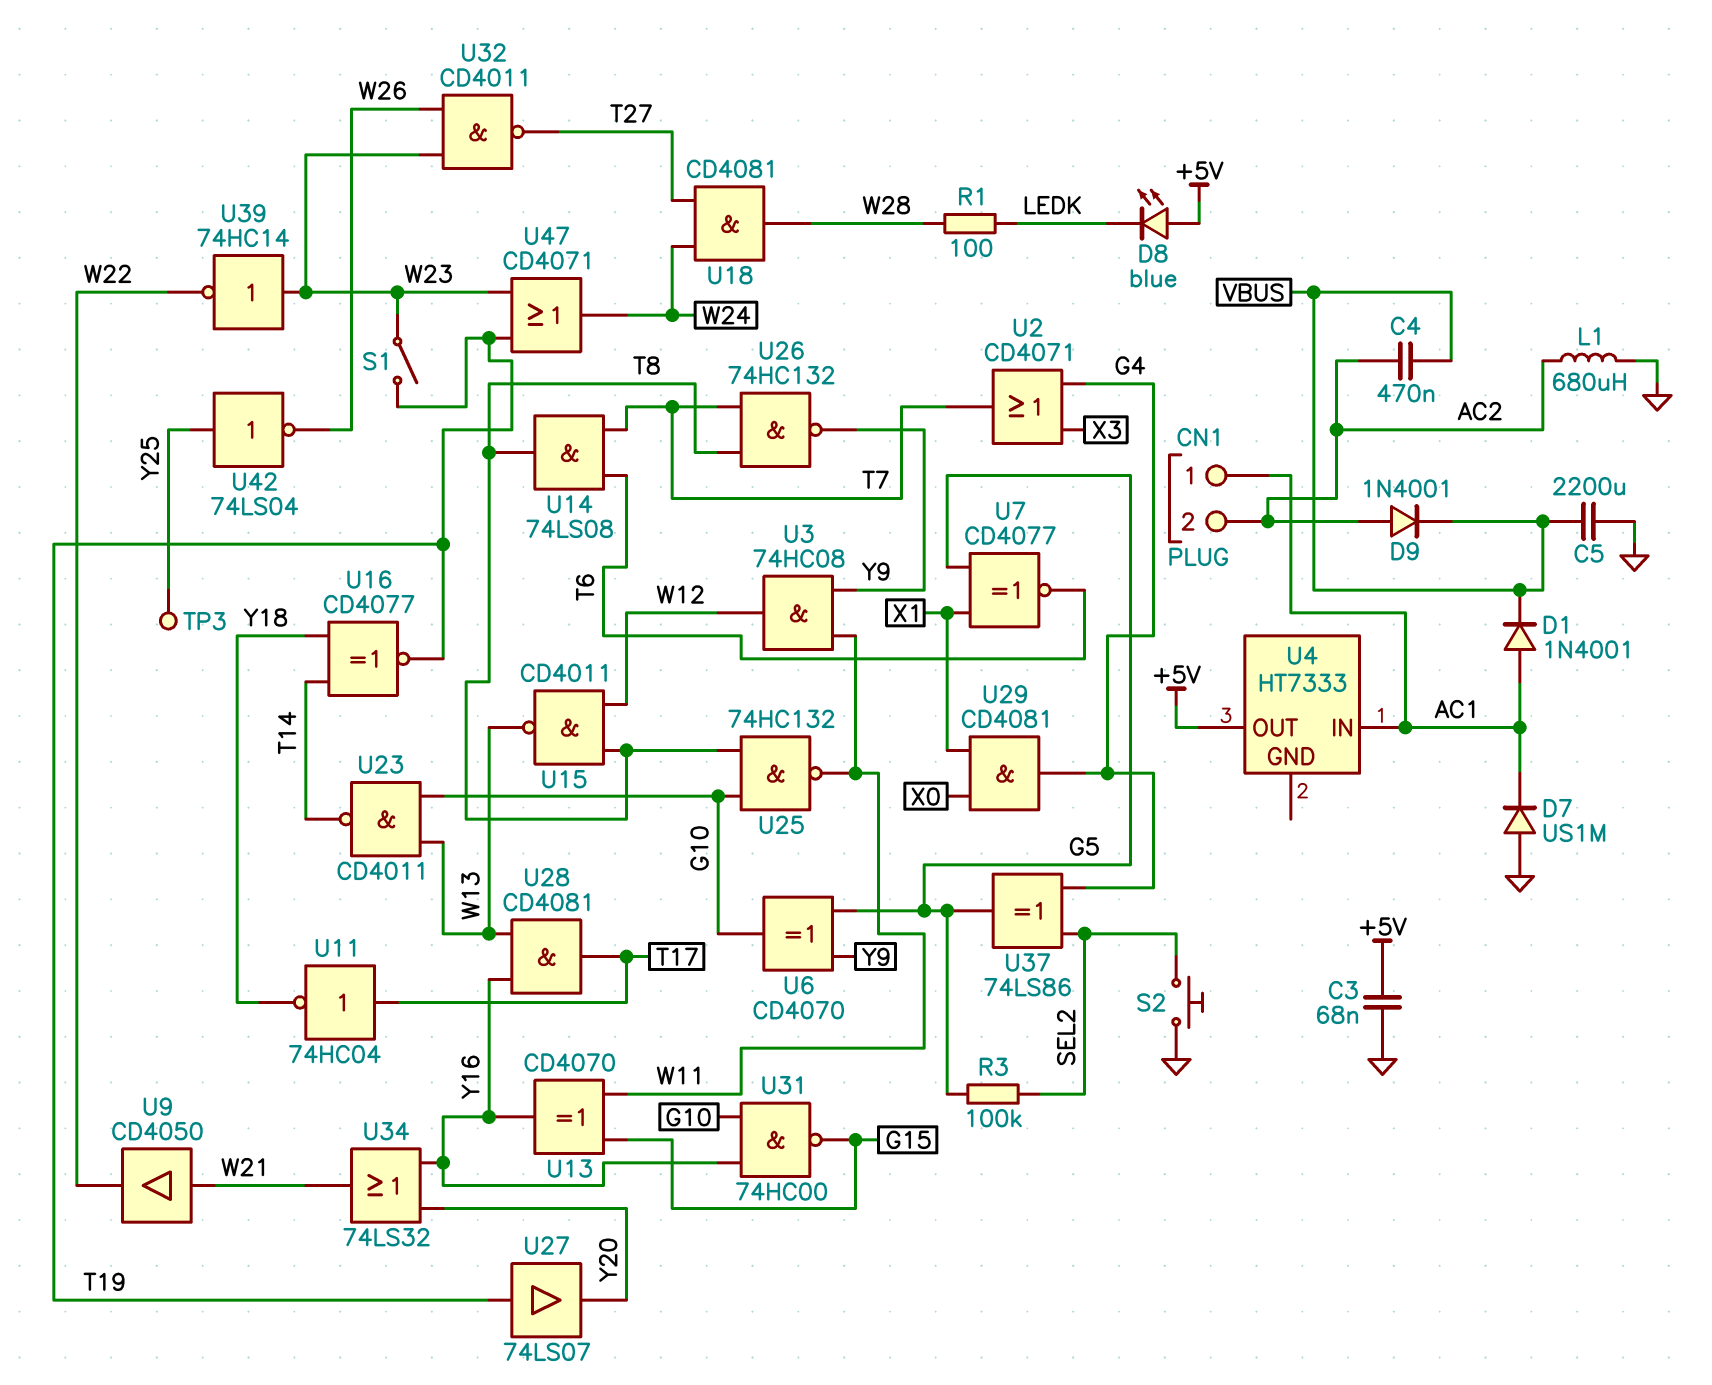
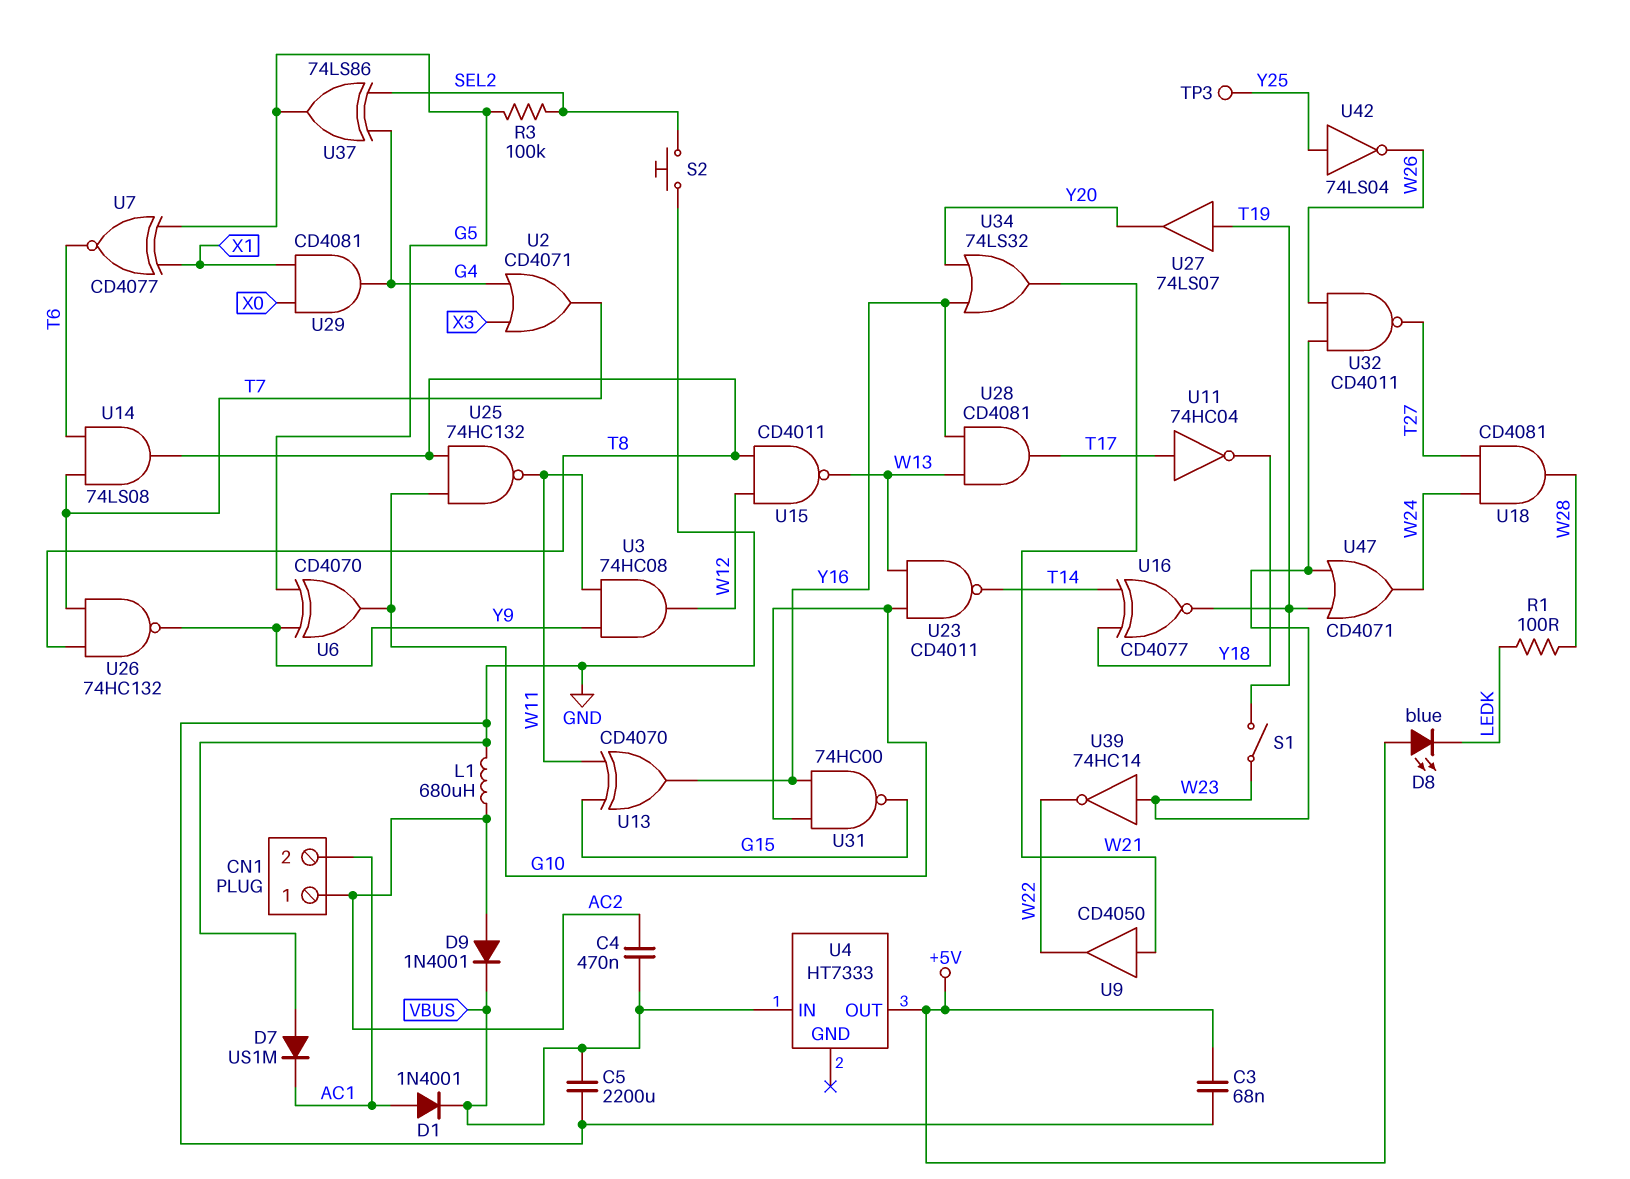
CN1 pin 1: AC1 -> AC2
CN1 pin 2: AC2 -> AC1
U4 pin IN: AC1 -> VBUS

